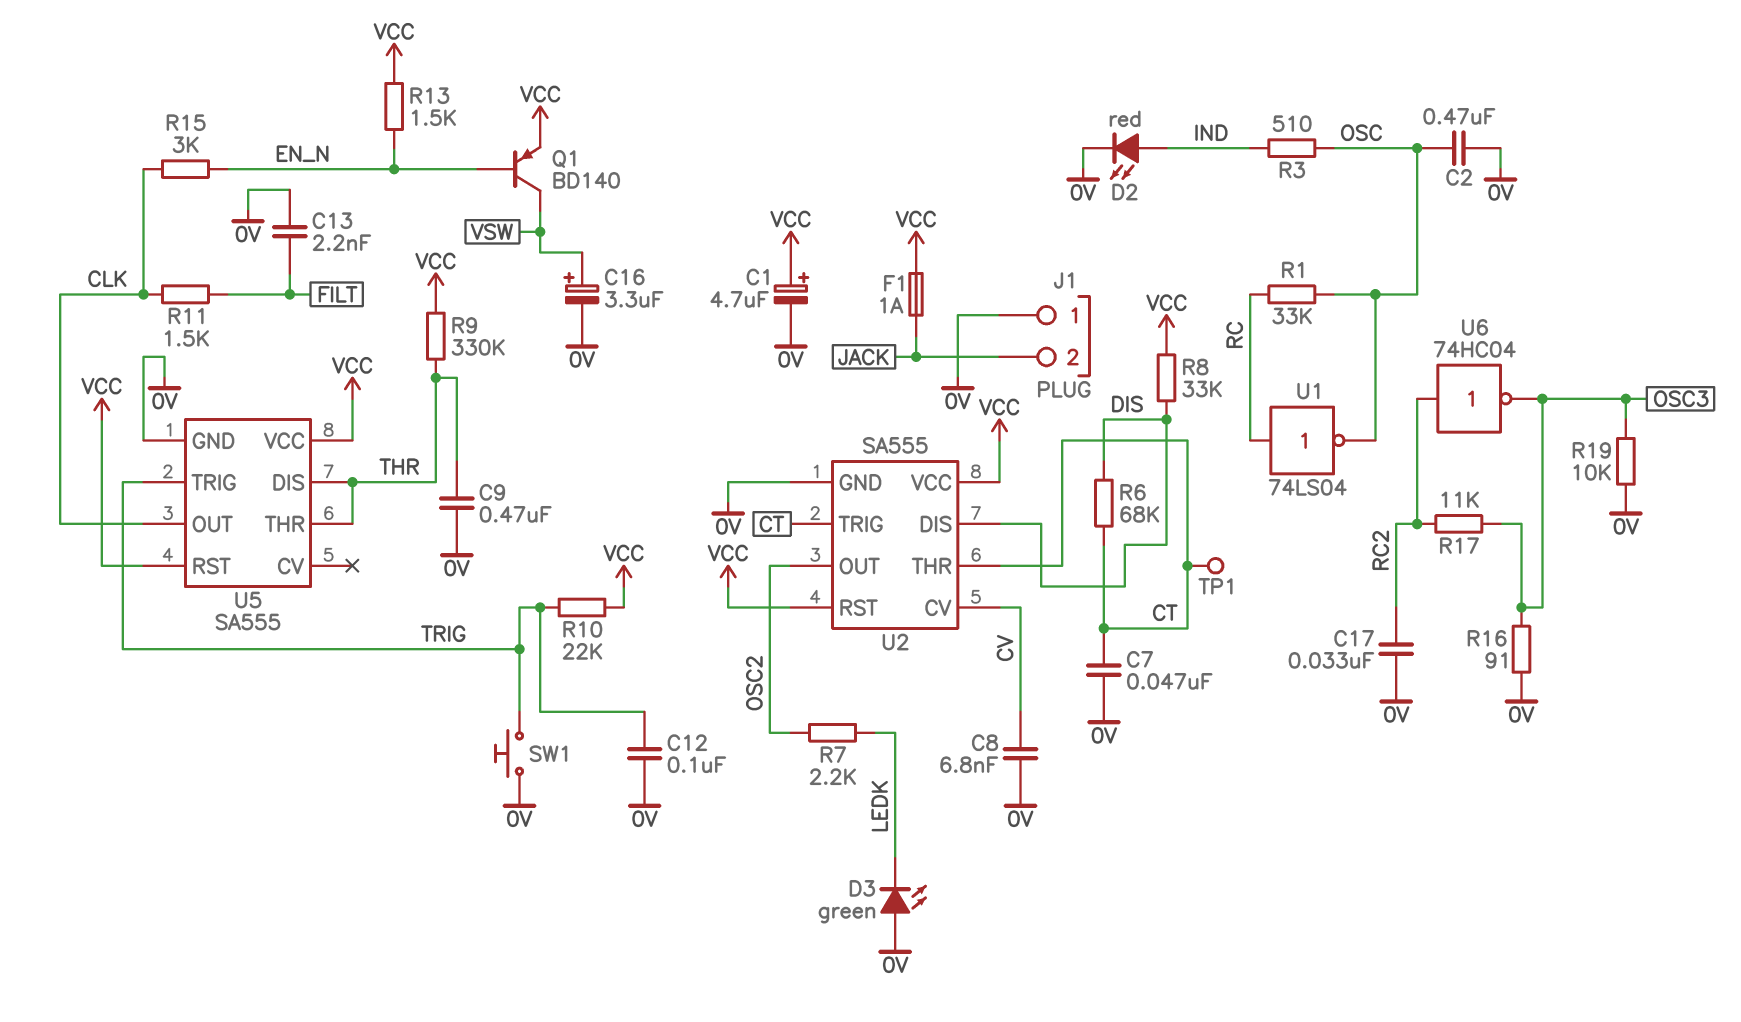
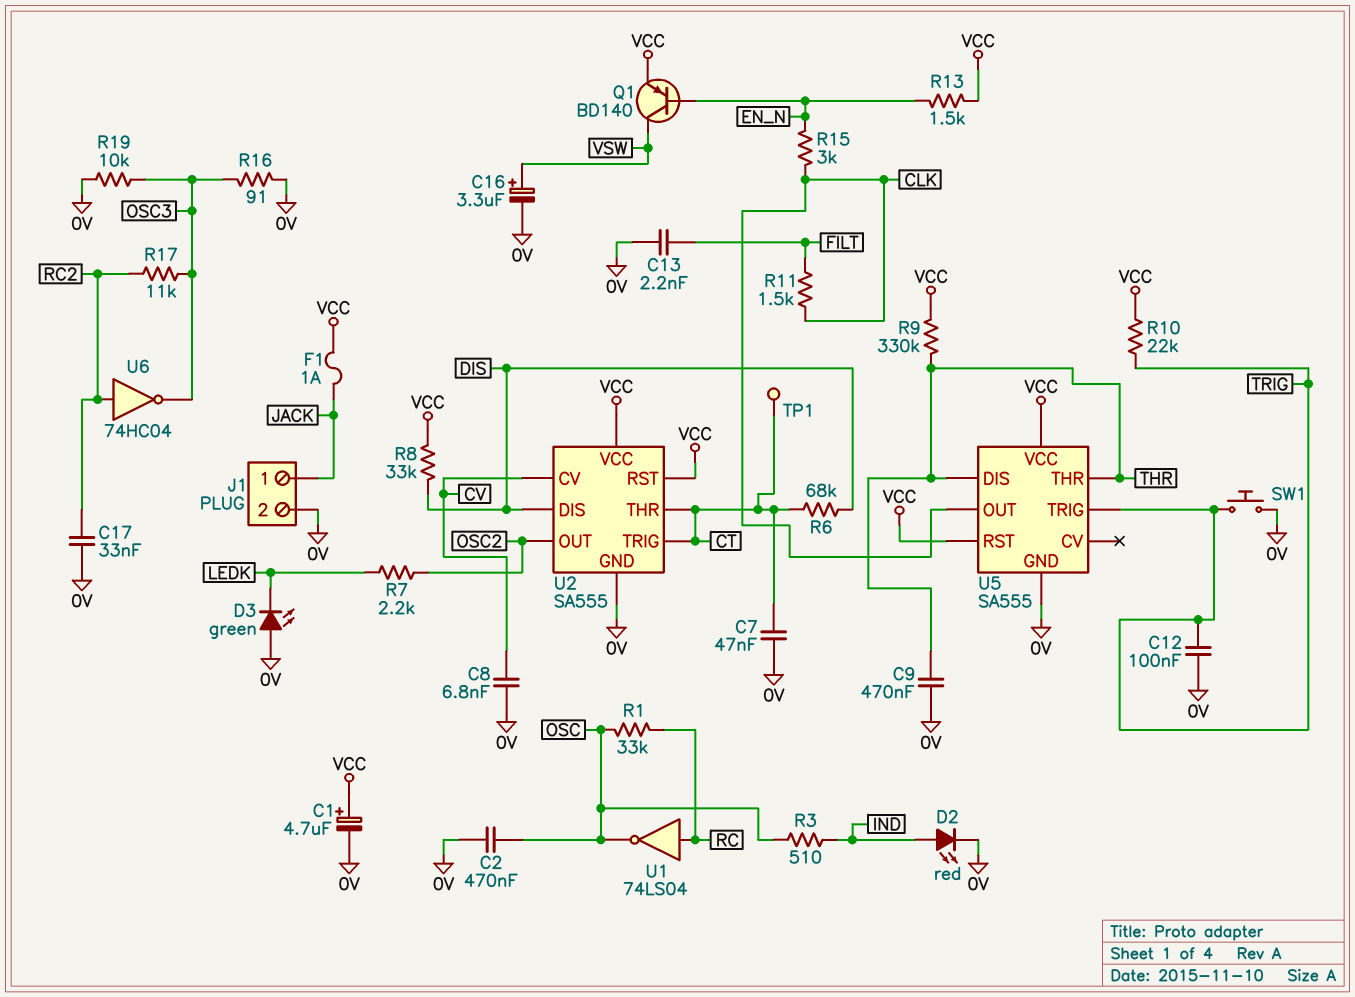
J1 pin 1: 0V -> JACK
J1 pin 2: JACK -> 0V

